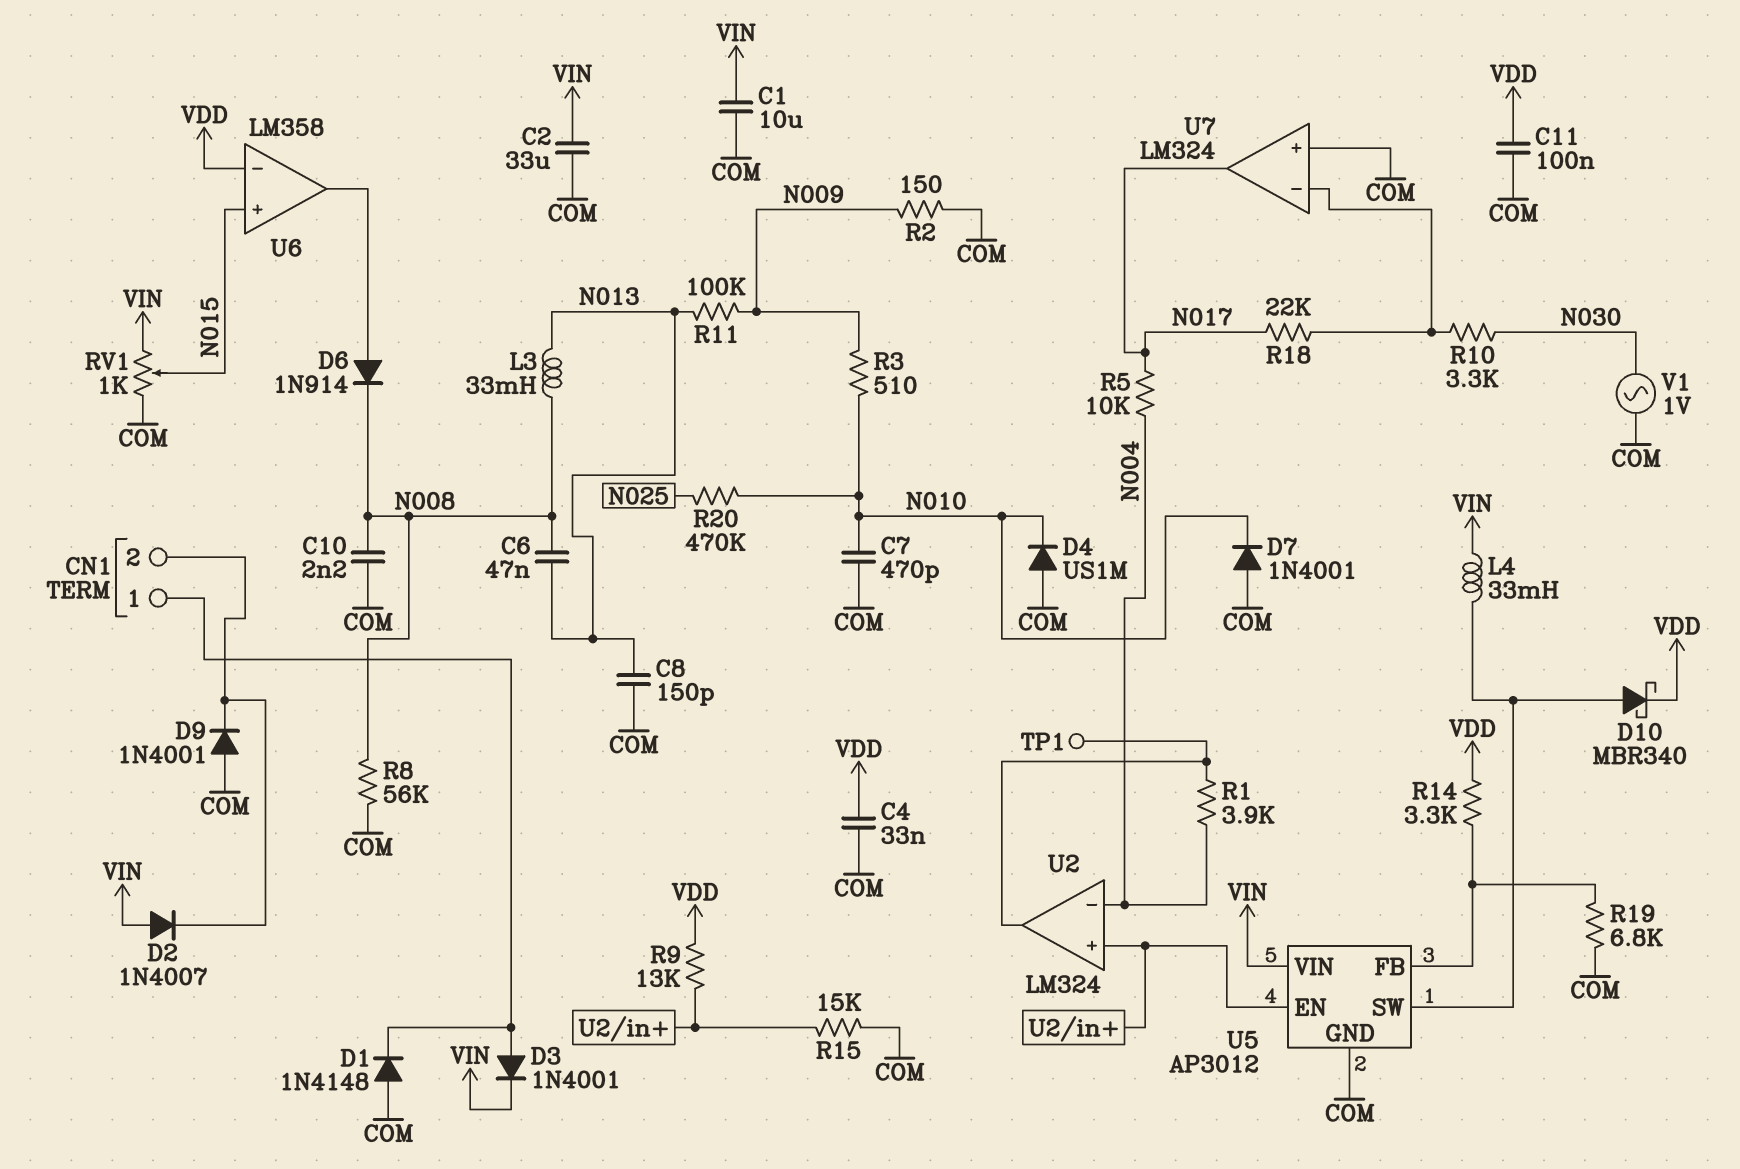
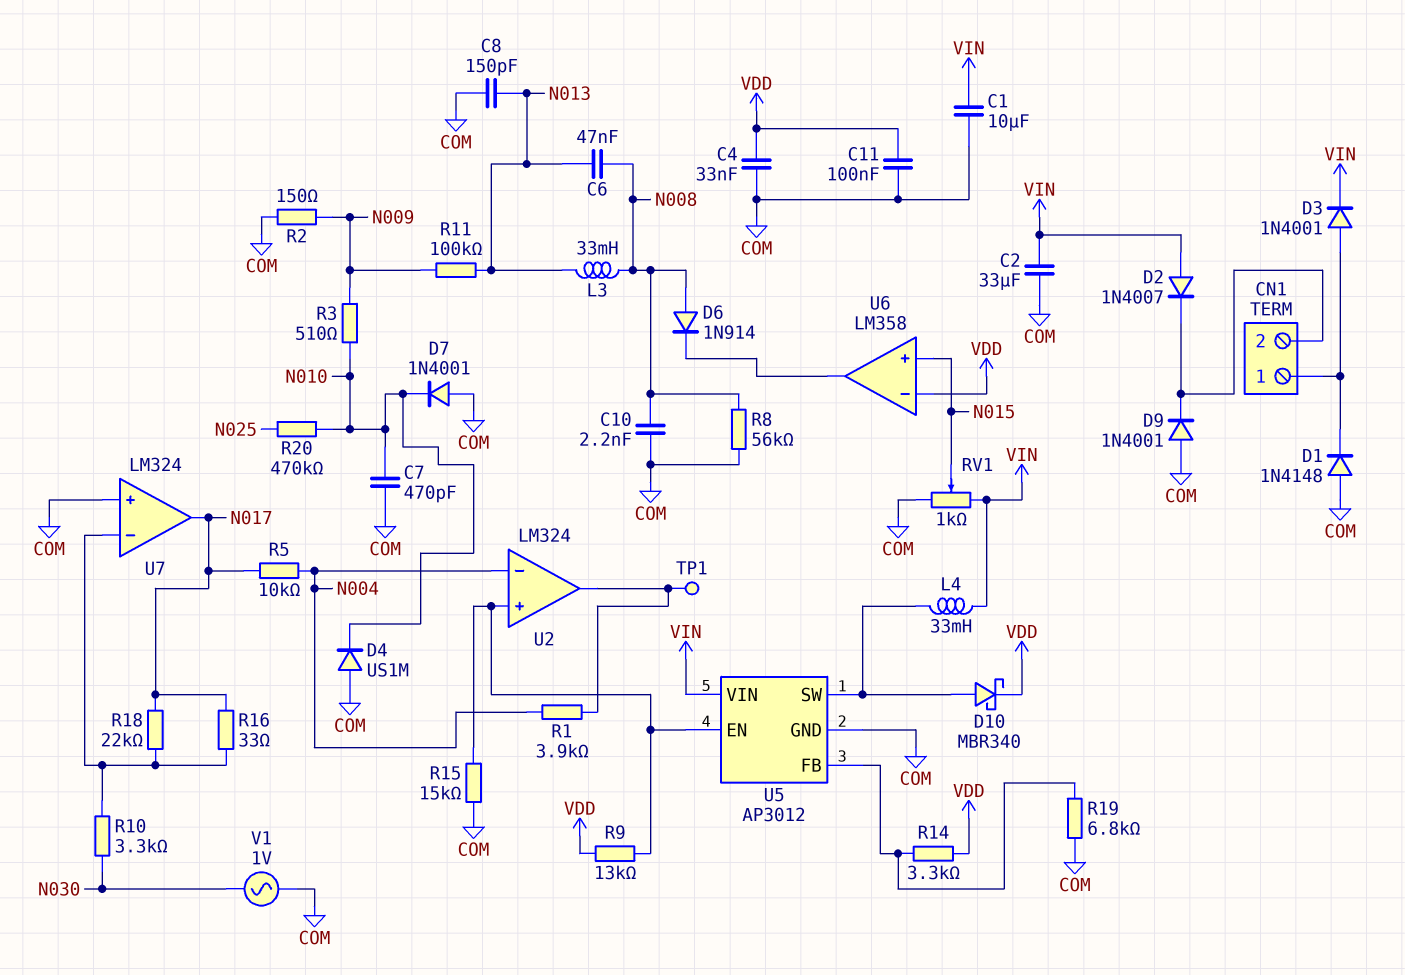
D6: diode 1N914 (A U6/out, K N008) -> diode 1N914 (A N008, K U6/out)
R16: none -> 33 (N017, U7/in-)

